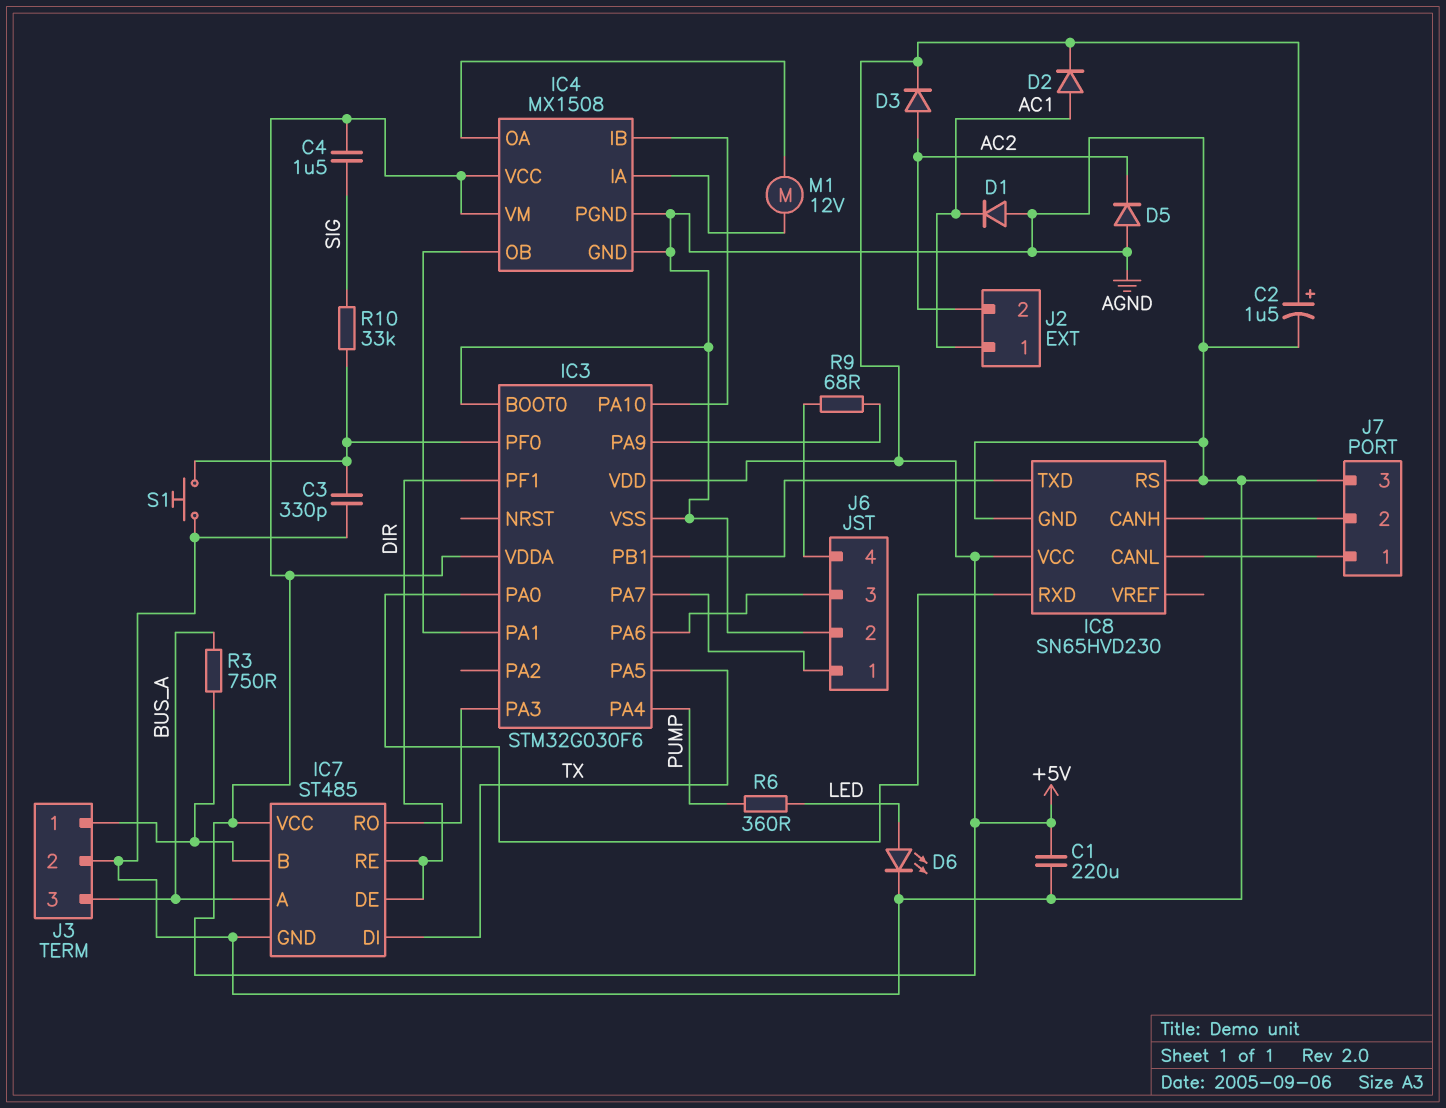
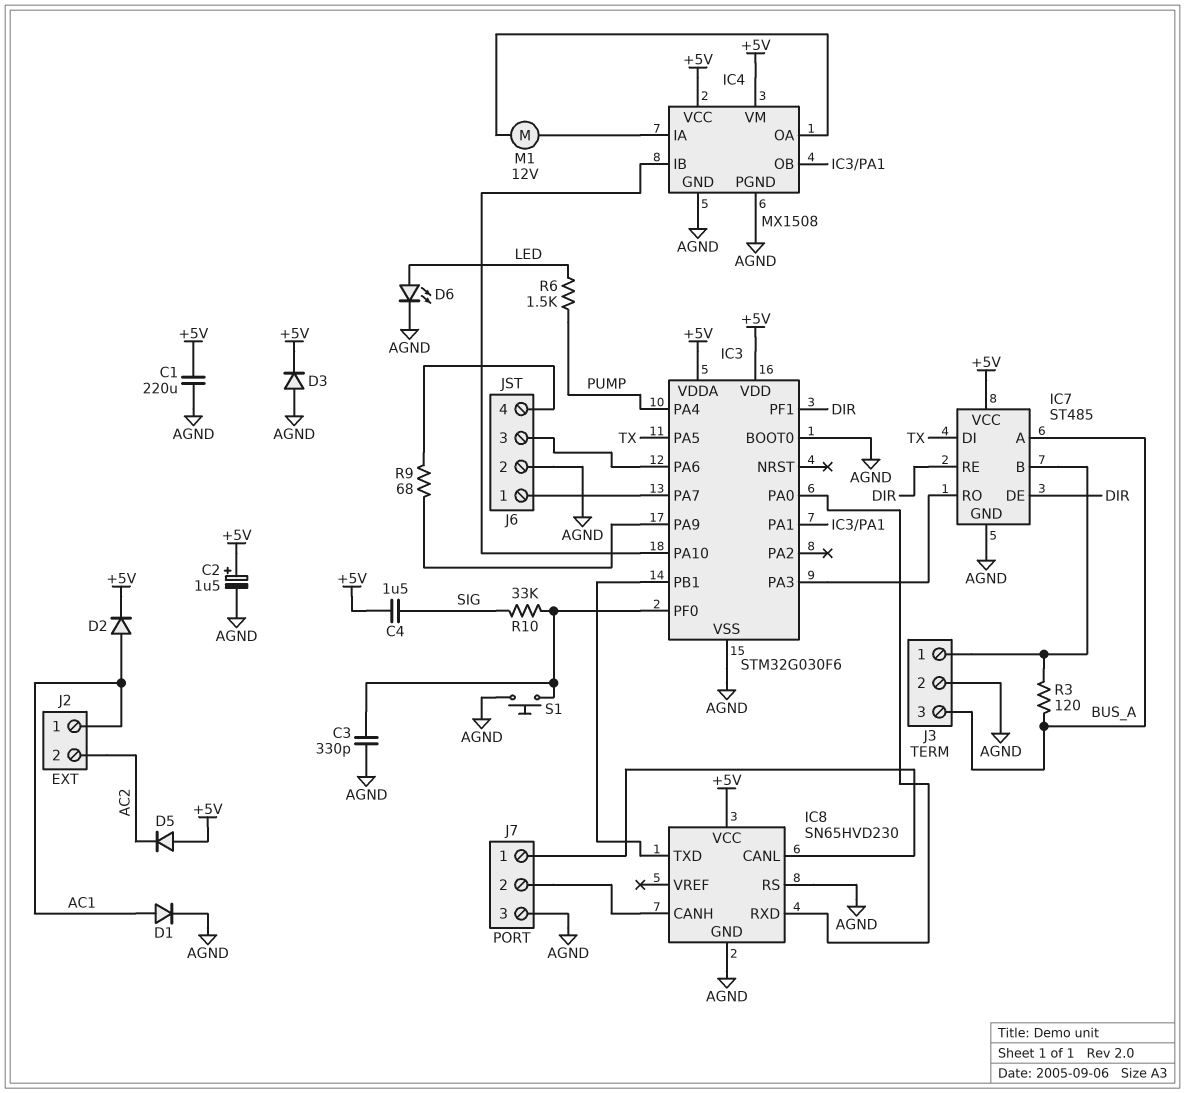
D1: diode (A AGND, K AC1) -> diode (A AC1, K AGND)
D3: diode (A AC2, K +5V) -> diode (A AGND, K +5V)
D5: diode (A AGND, K AC2) -> diode (A +5V, K AC2)
R3: 750 (BUS_A, IC7/B) -> 120 (BUS_A, IC7/B)
R6: 360 (LED, PUMP) -> 1.5k (LED, PUMP)

